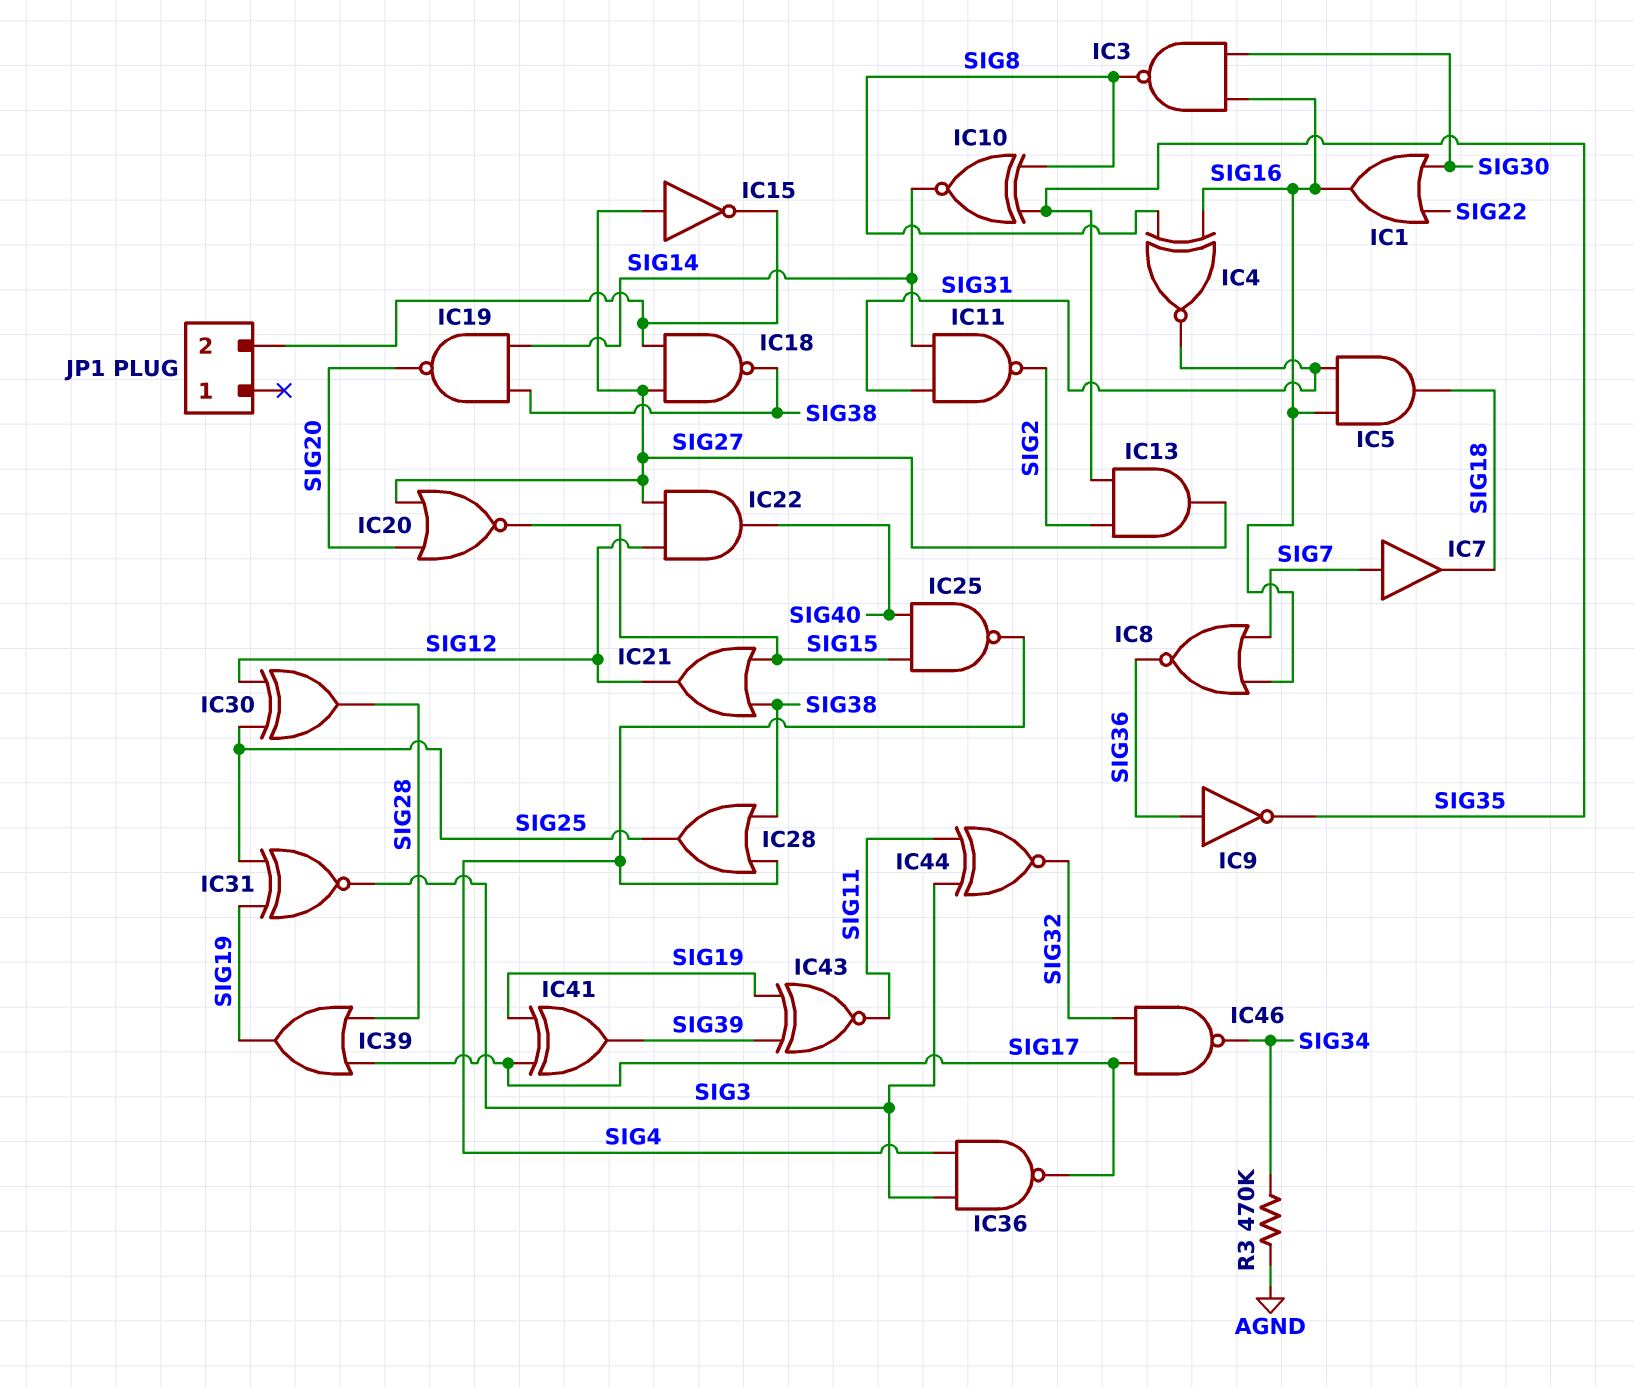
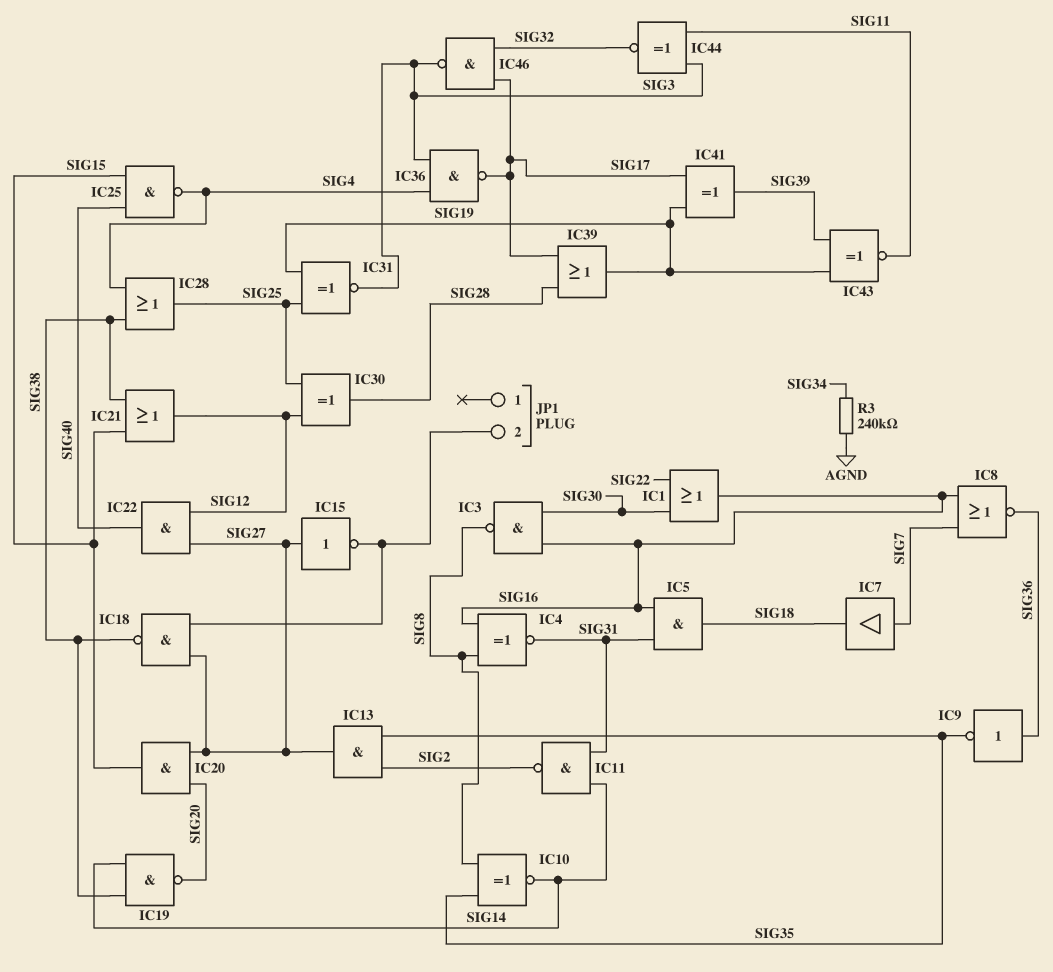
IC20: NOR (in SIG20, in SIG27, out SIG15) -> AND (in SIG20, in SIG27, out SIG15)
IC46: NAND (in SIG17, in SIG32, out SIG34) -> NAND (in SIG17, in SIG32, out SIG3)
R3: 470k (AGND, SIG34) -> 240k (AGND, SIG34)

